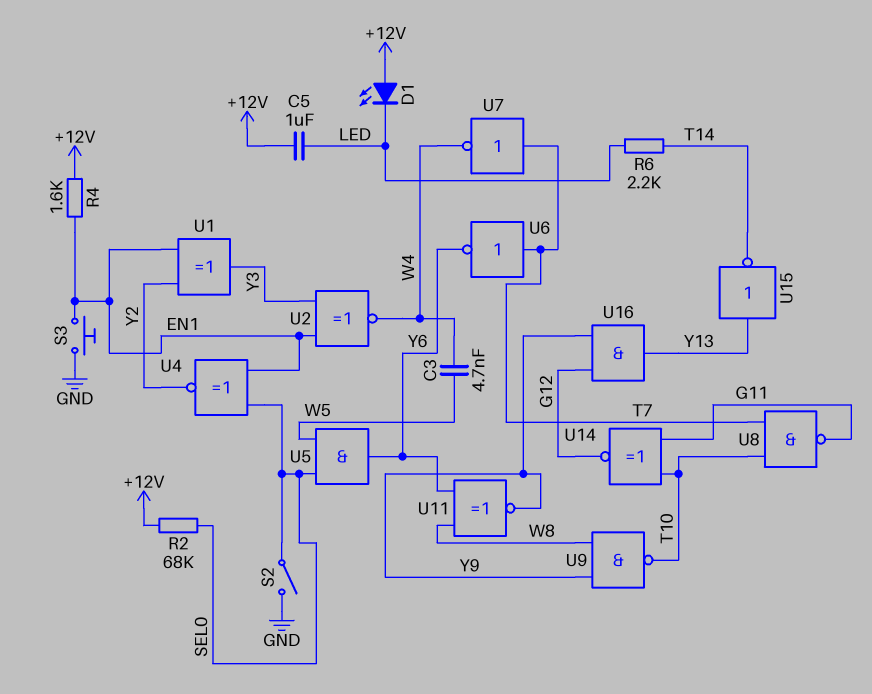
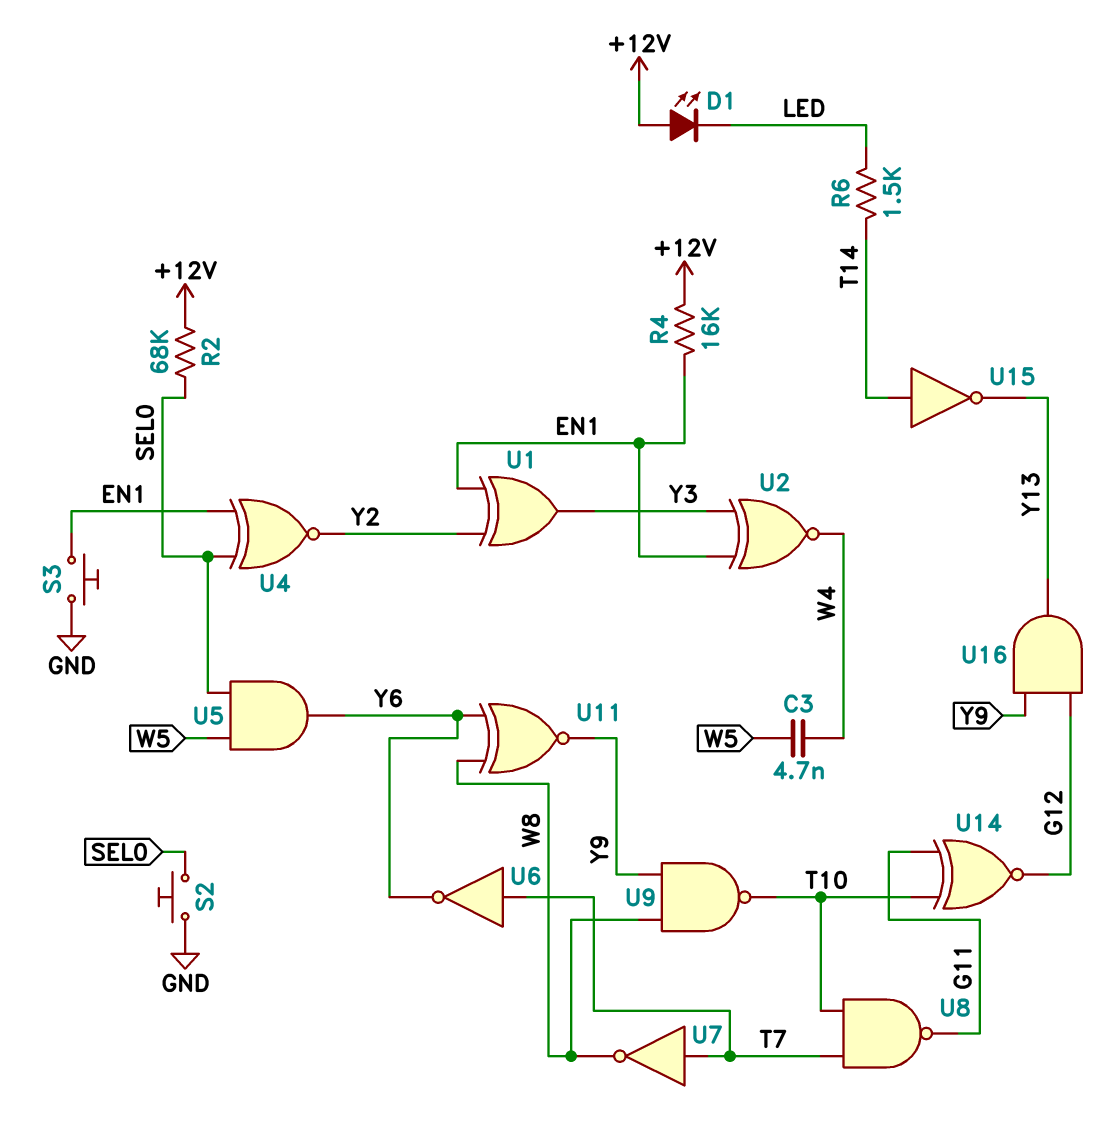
C5: 1uF (+12V, LED) -> none
R4: 1.6k (+12V, EN1) -> 16k (+12V, EN1)
R6: 2.2k (LED, T14) -> 1.5k (LED, T14)
S2: switch (GND, SEL0) -> button (GND, SEL0)
U7: NOT (in T7, out W4) -> NOT (in T7, out W8)
U15: NOT (in Y13, out T14) -> NOT (in T14, out Y13)

